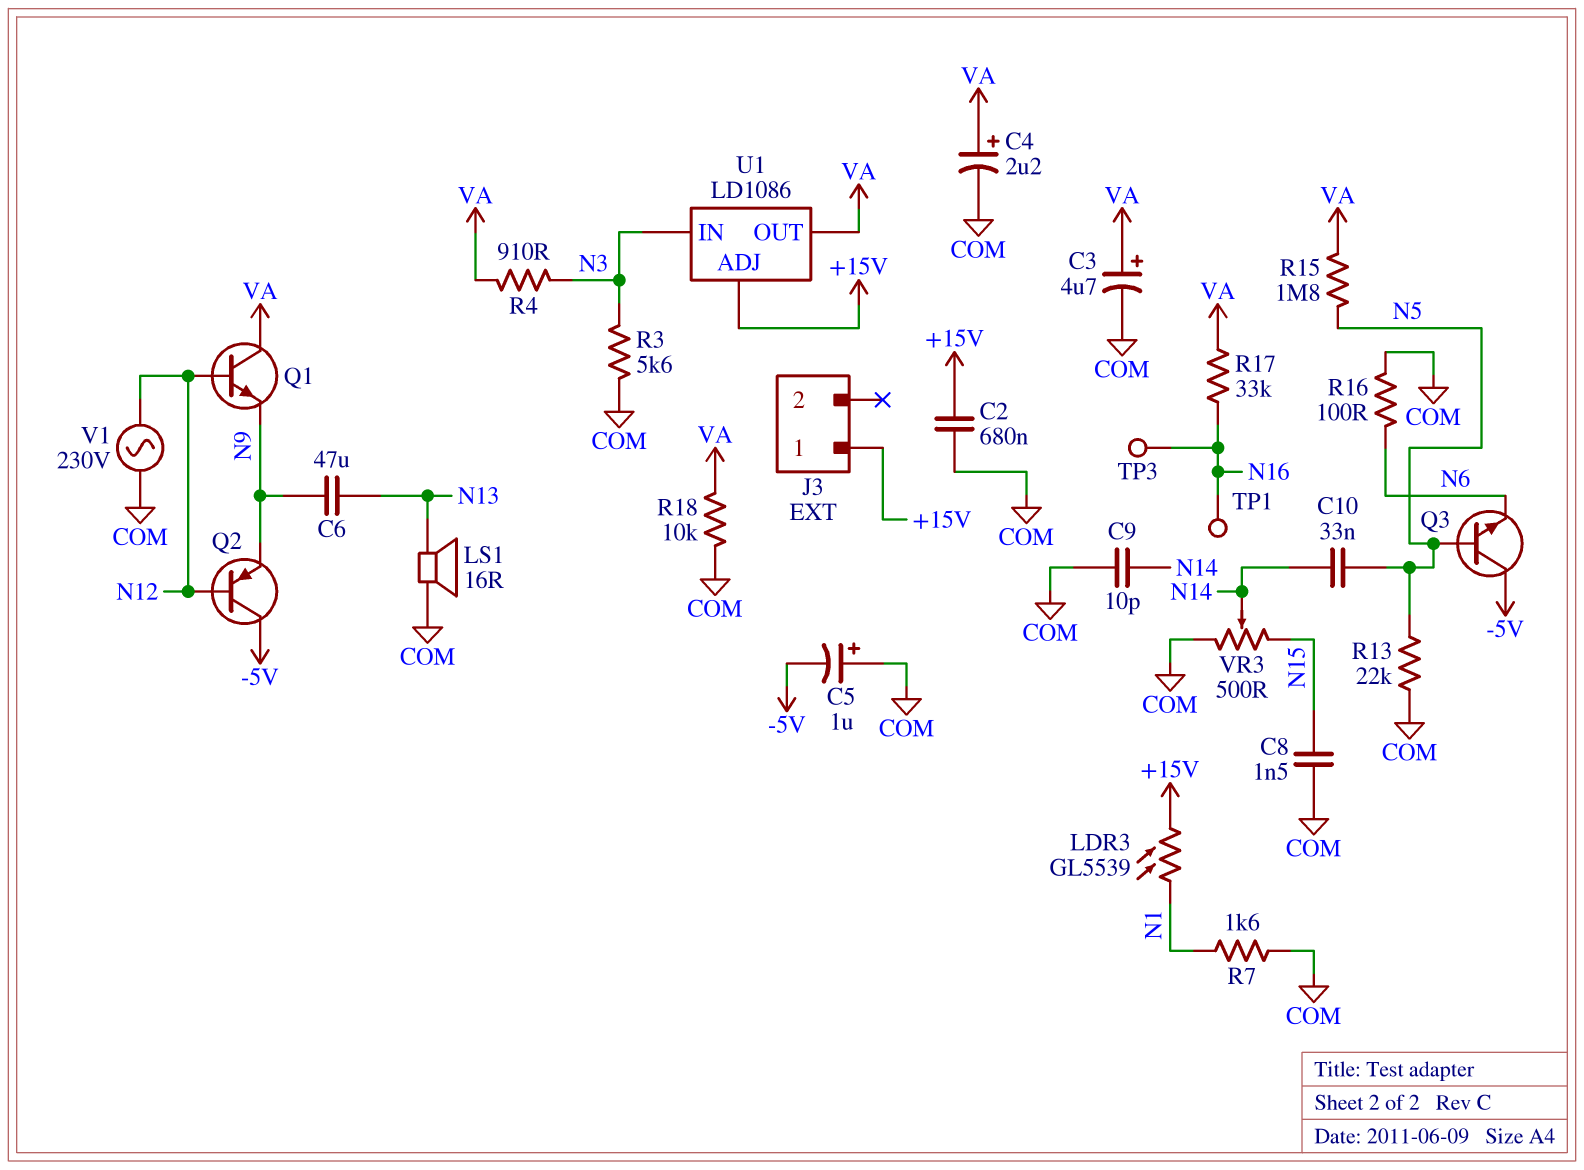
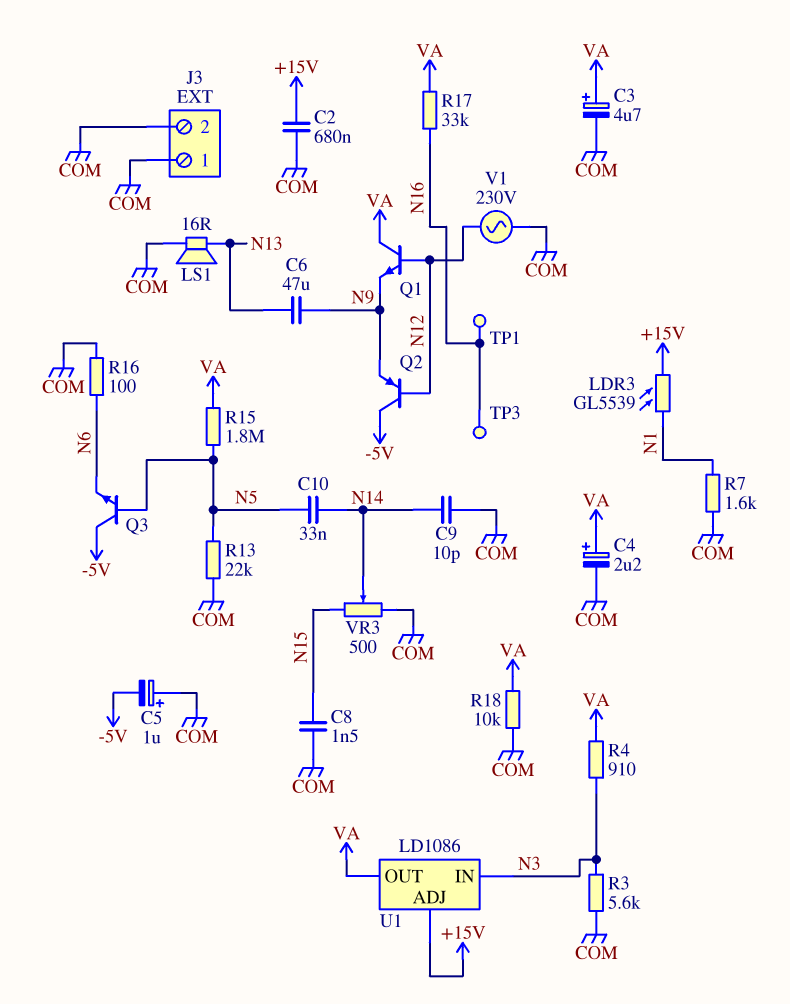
J3 pin 1: +15V -> COM
J3 pin 2: none -> COM

